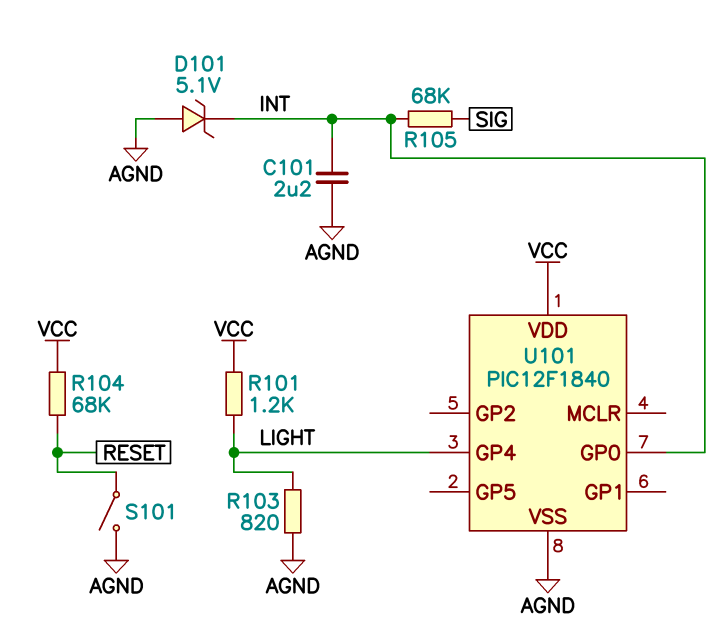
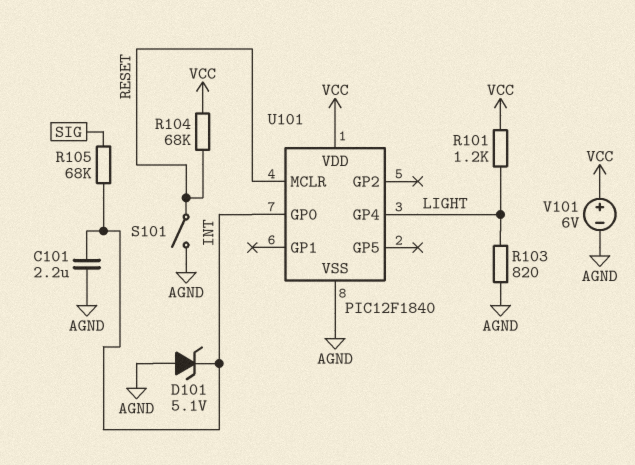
U101 pin MCLR: none -> RESET
V101: none -> 6V (plus VCC, minus AGND)

